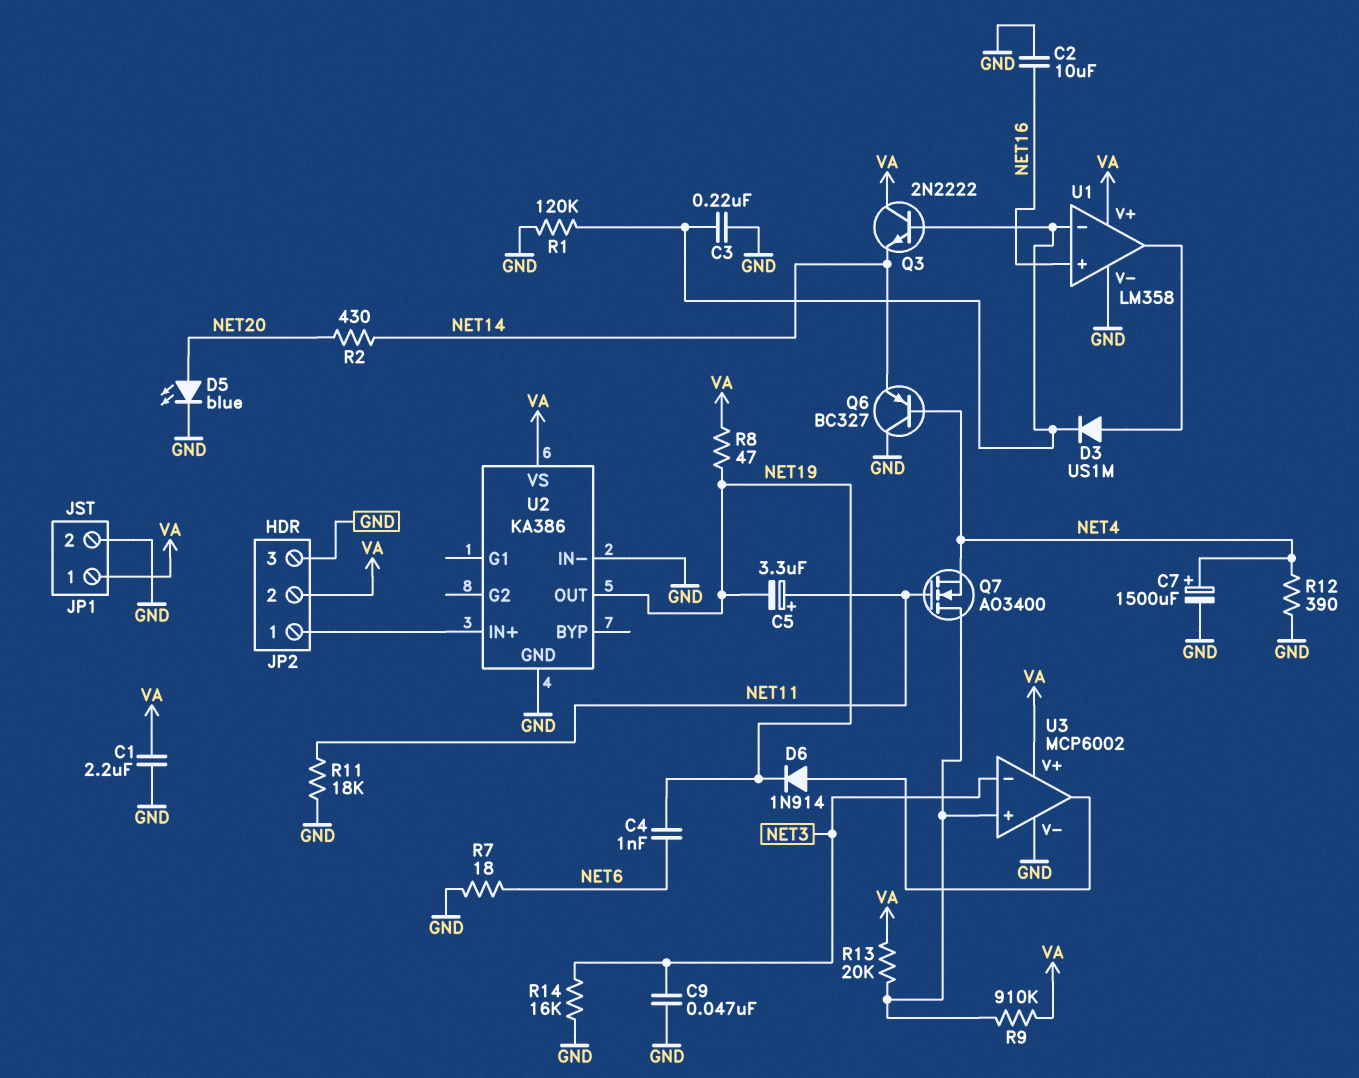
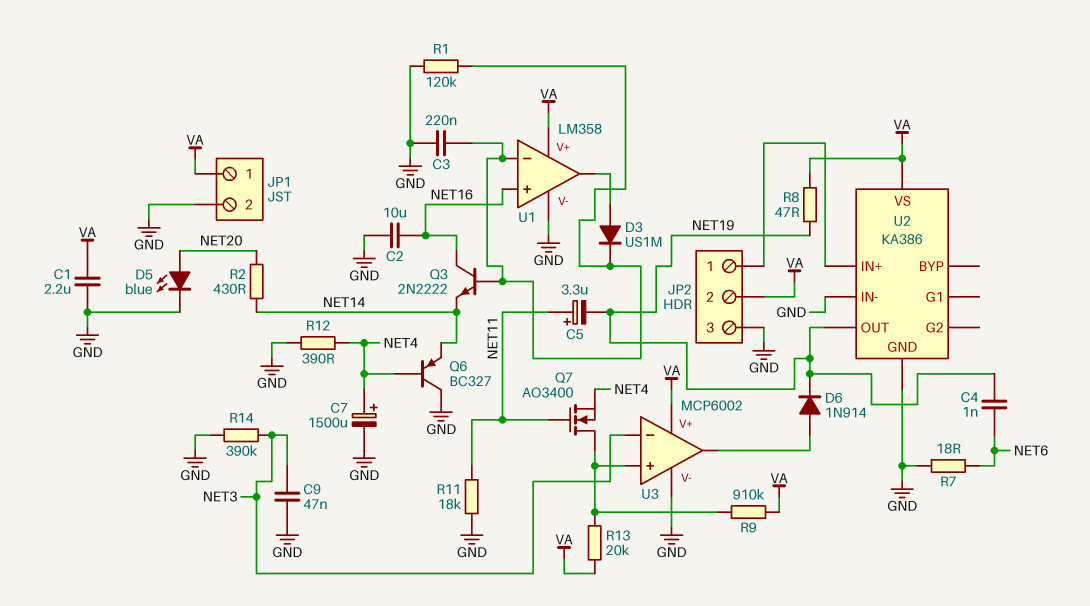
Q3: NPN 2N2222 (B U1/in-, C VA, E NET14) -> NPN 2N2222 (B U1/in-, C NET16, E NET14)
R14: 16k (GND, NET3) -> 390k (GND, NET3)

